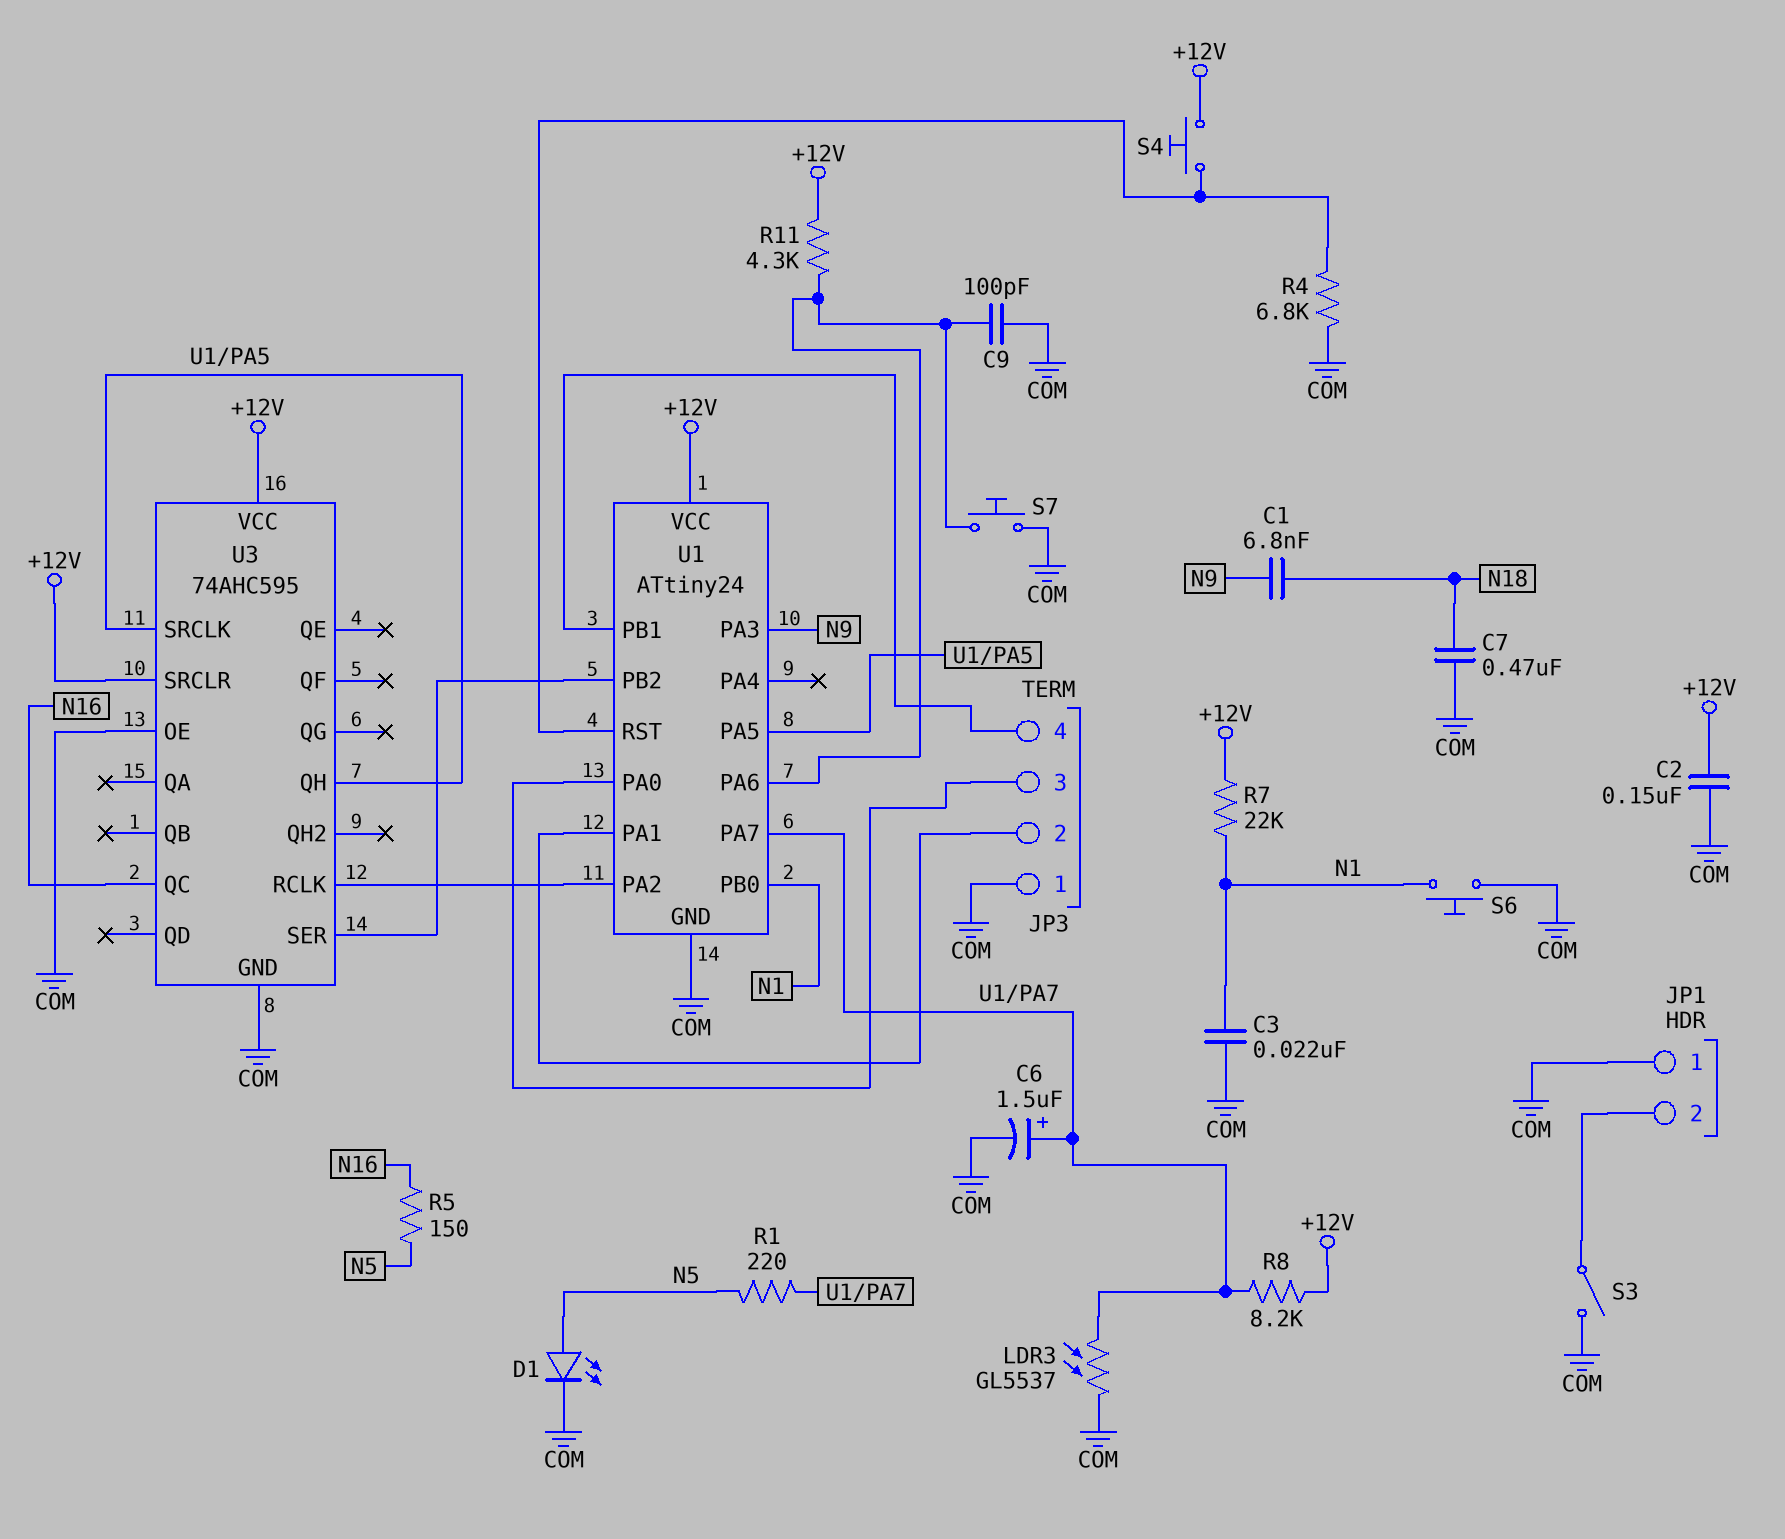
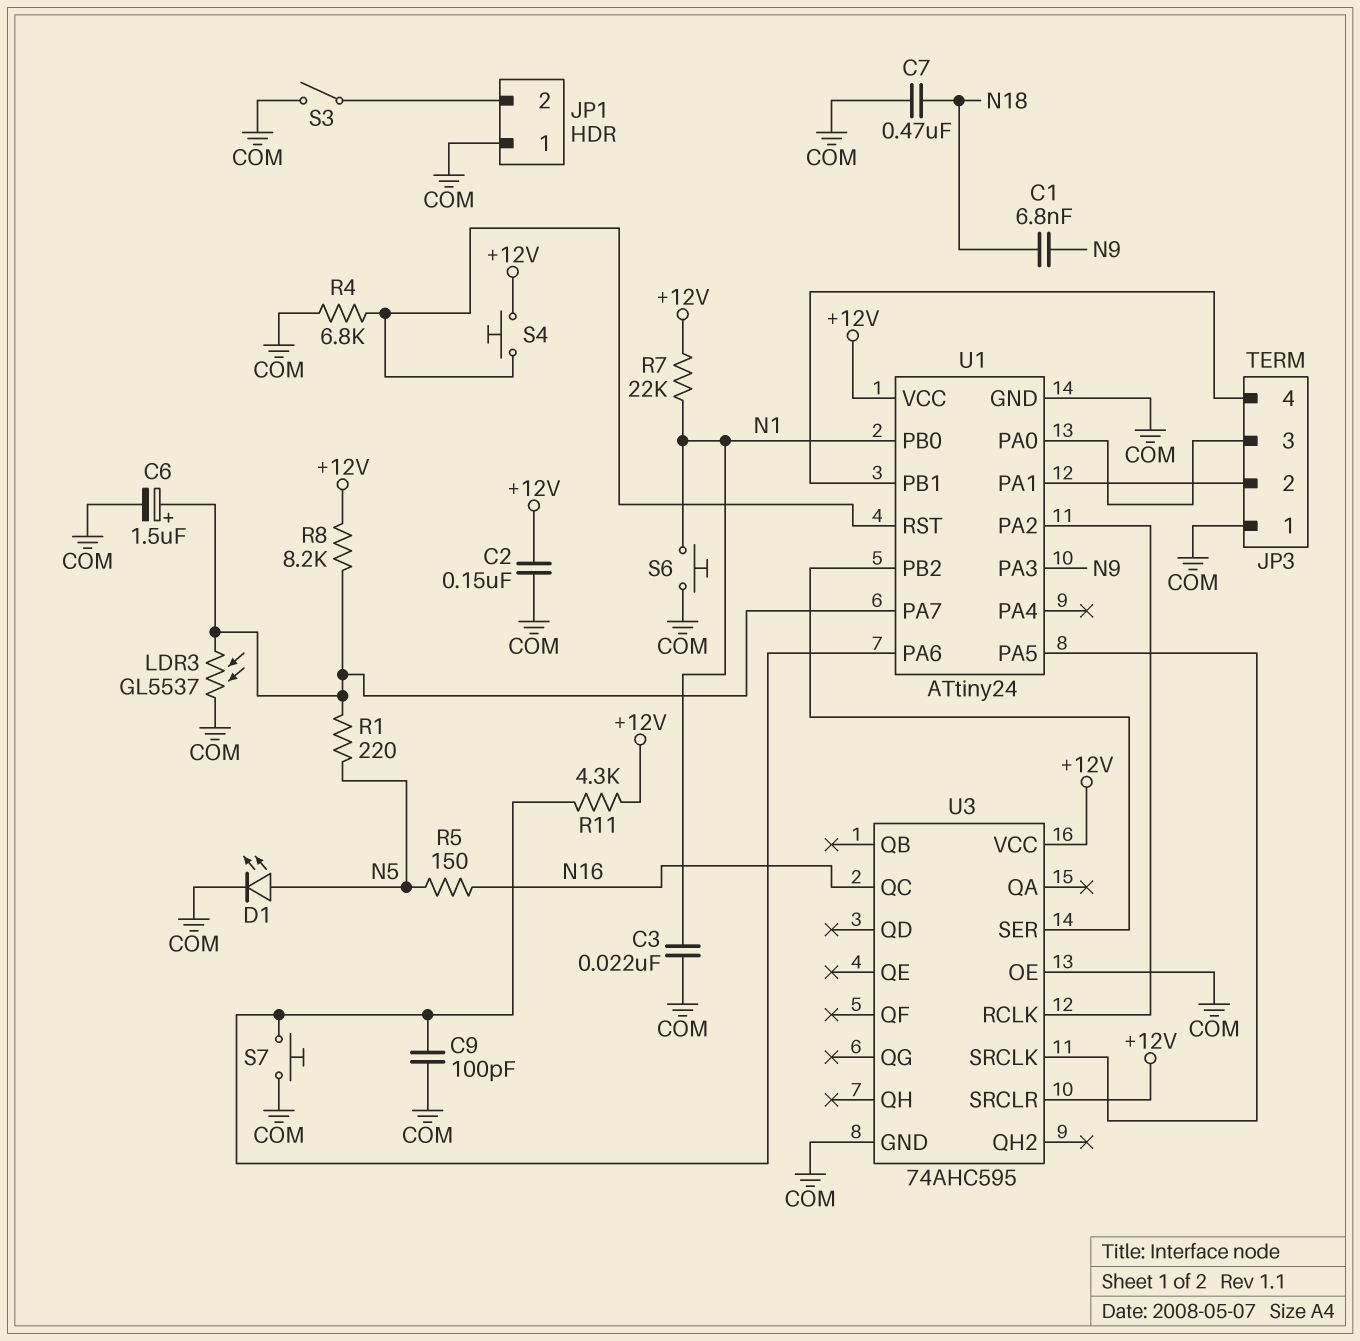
U3 pin QH: U1/PA5 -> none

